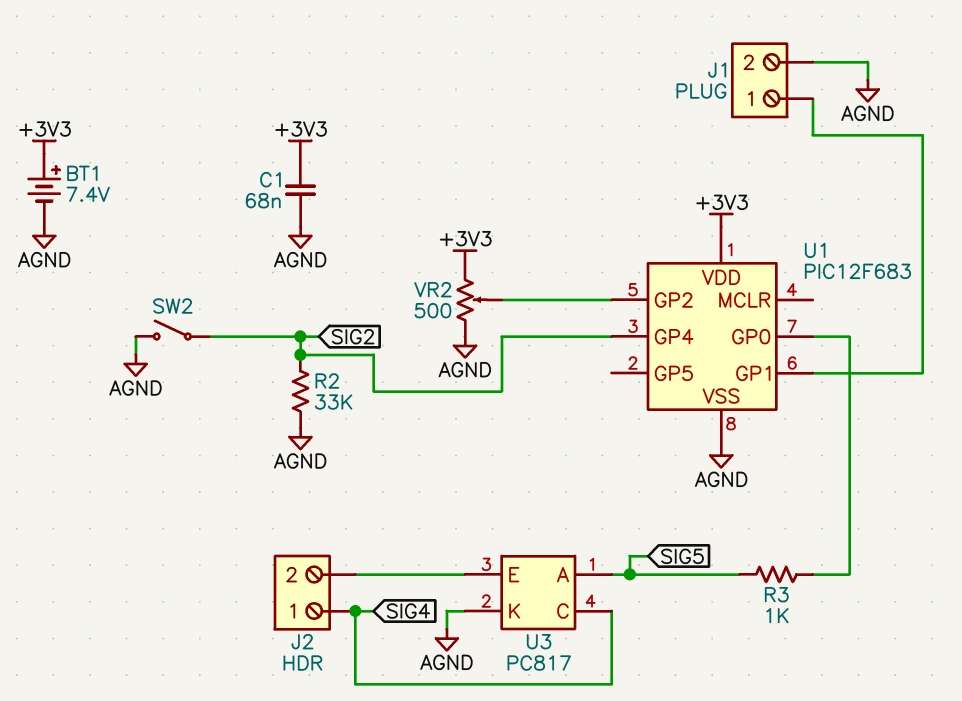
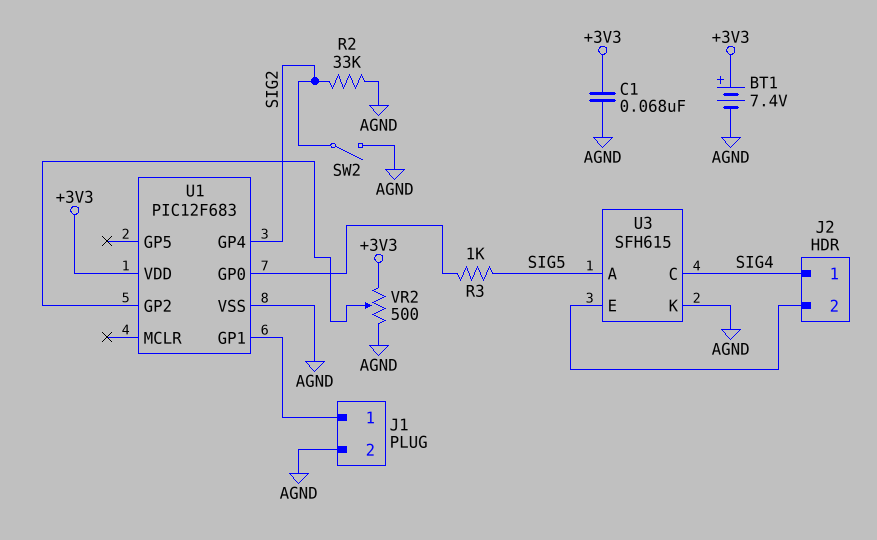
U3: PC817 -> SFH615

